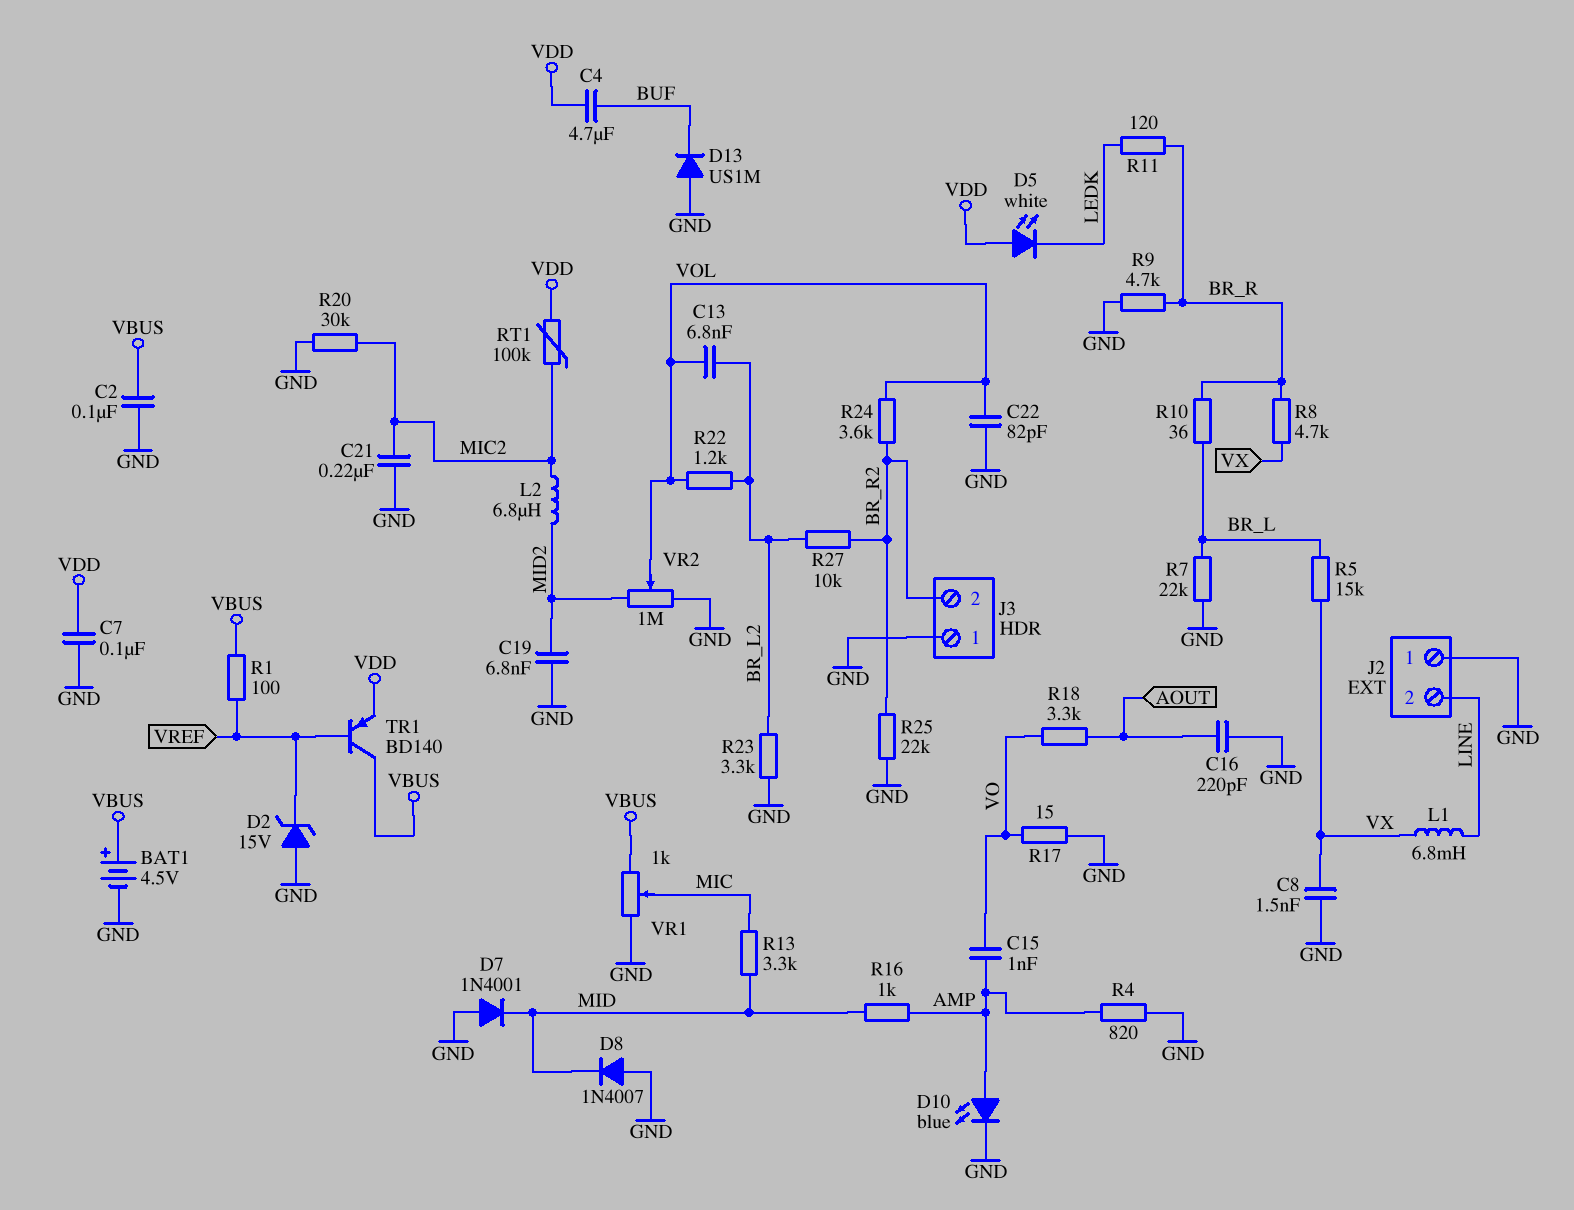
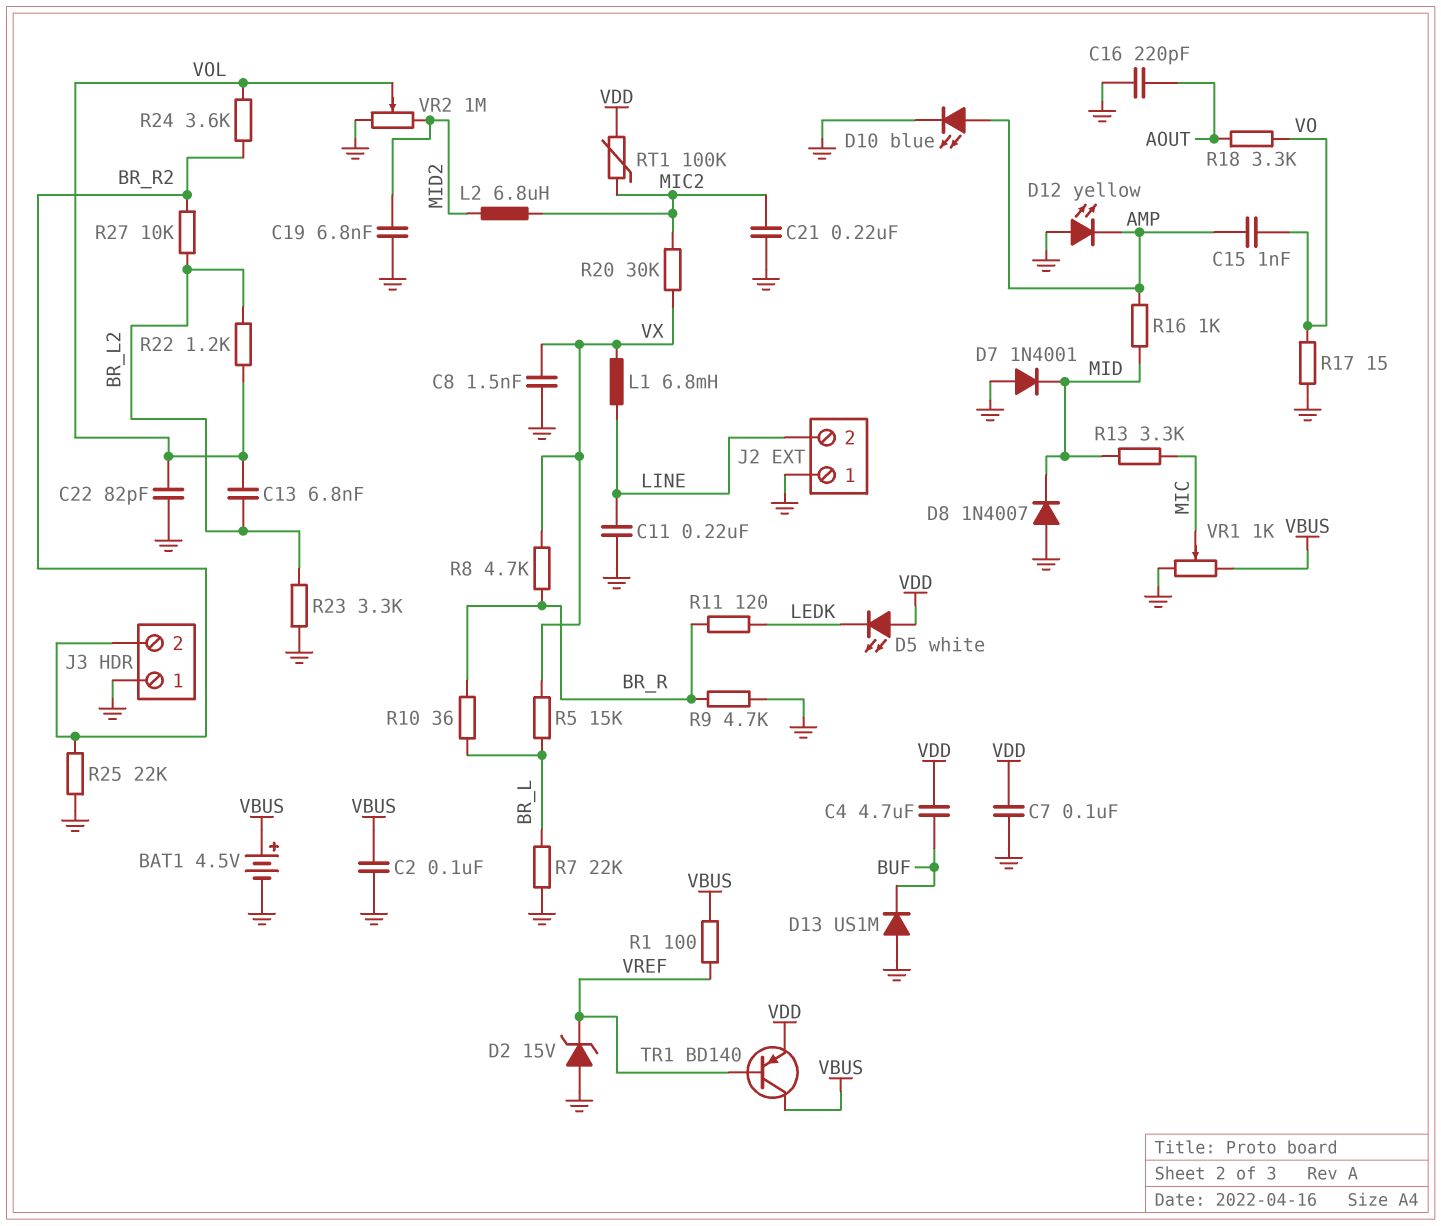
C11: none -> 220nF (GND, LINE)
D12: none -> LED yellow (A GND, K AMP)
R4: 820 (AMP, GND) -> none
R20: 30k (GND, MIC2) -> 30k (MIC2, VX)

